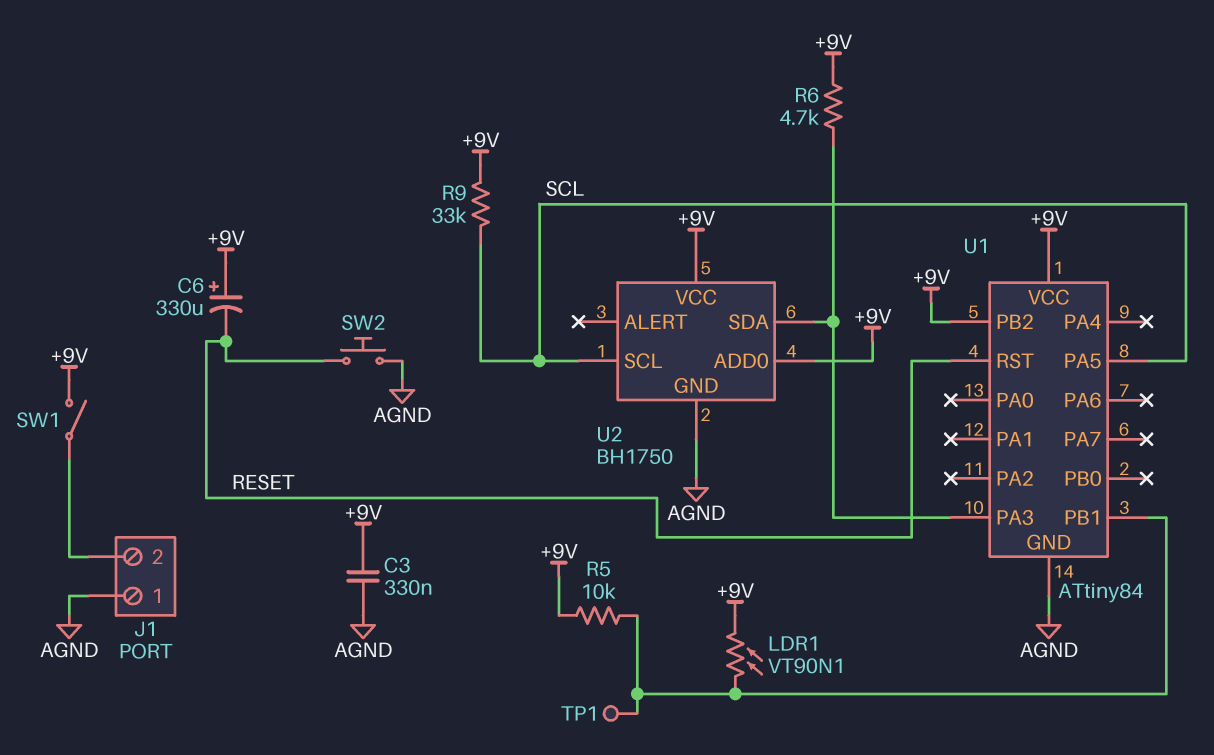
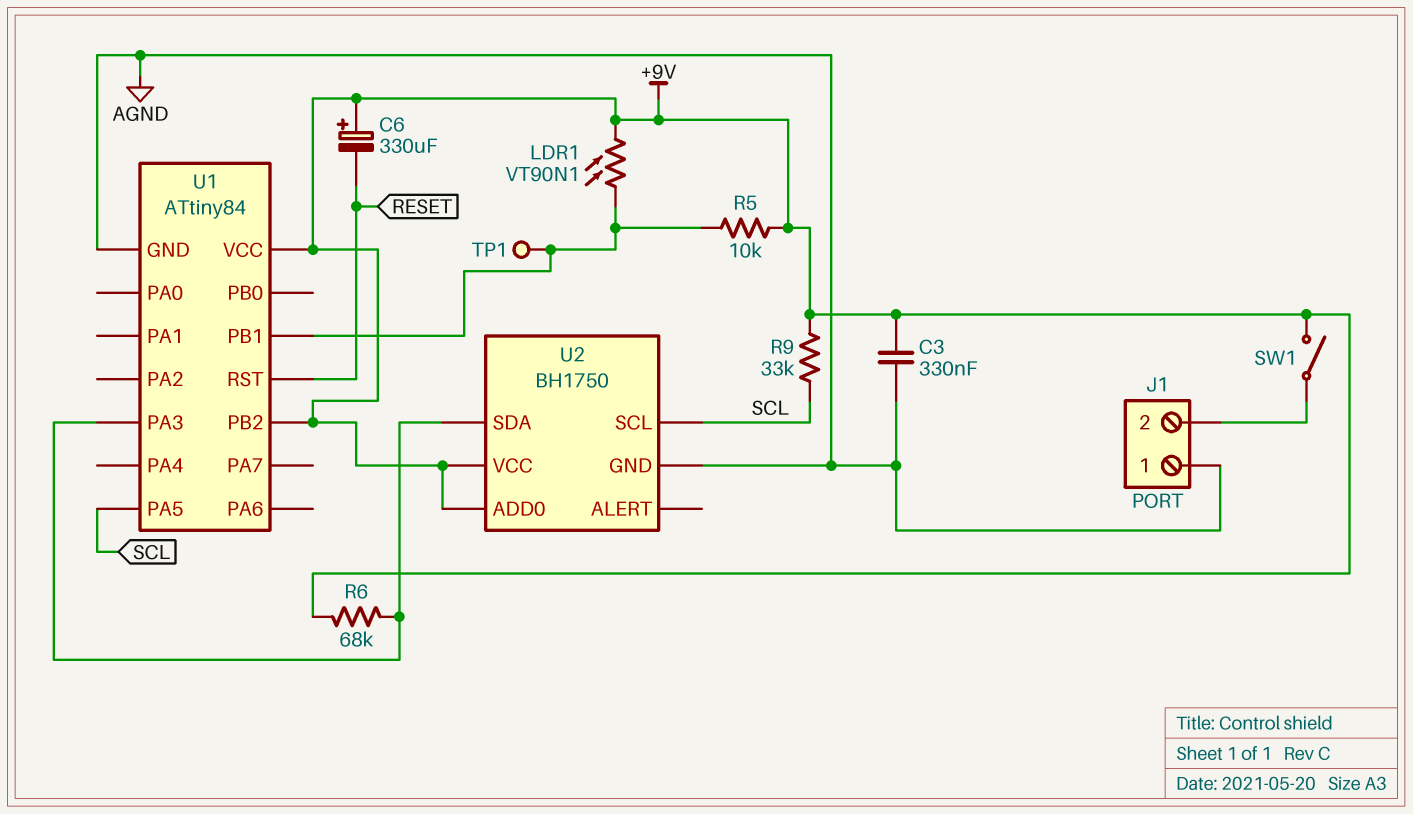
R6: 4.7k (+9V, U1/PA3) -> 68k (+9V, U1/PA3)
SW2: button (AGND, RESET) -> none

